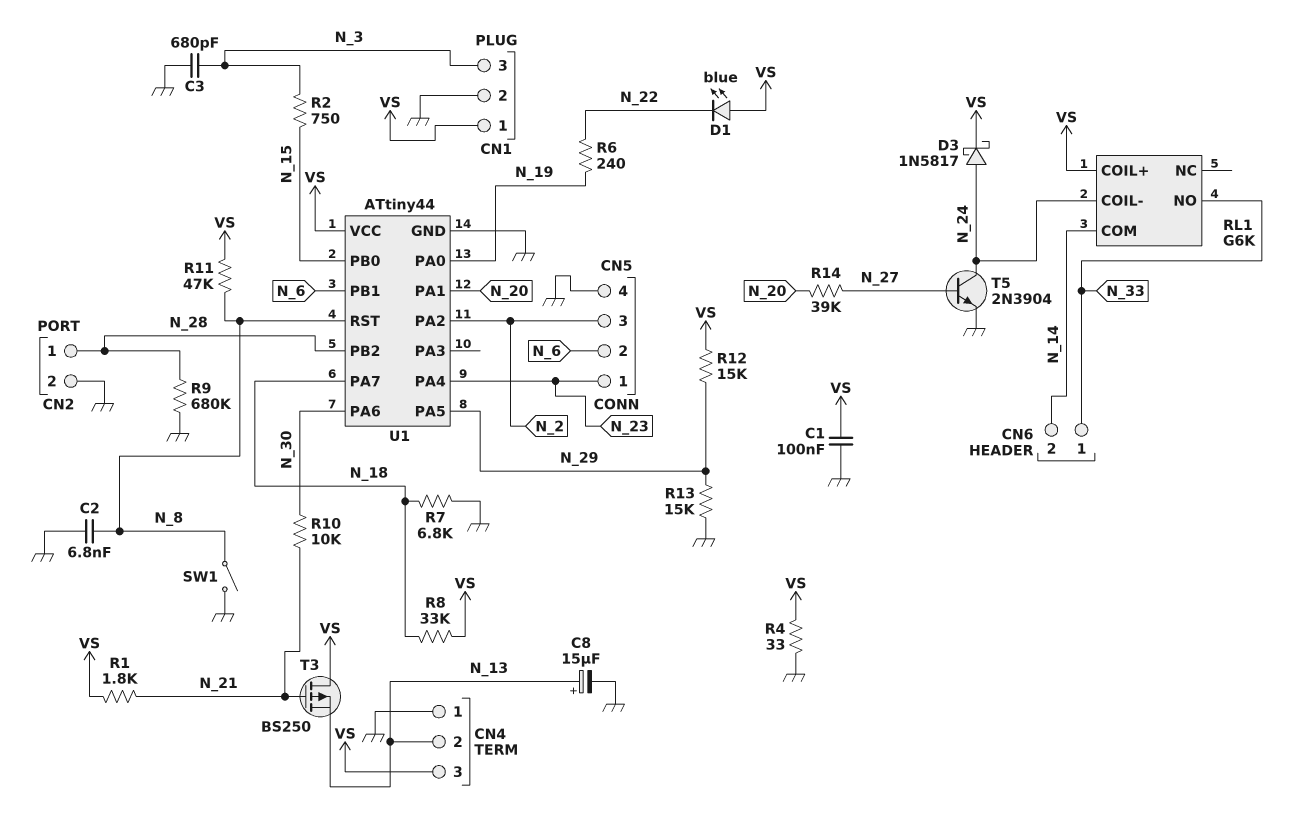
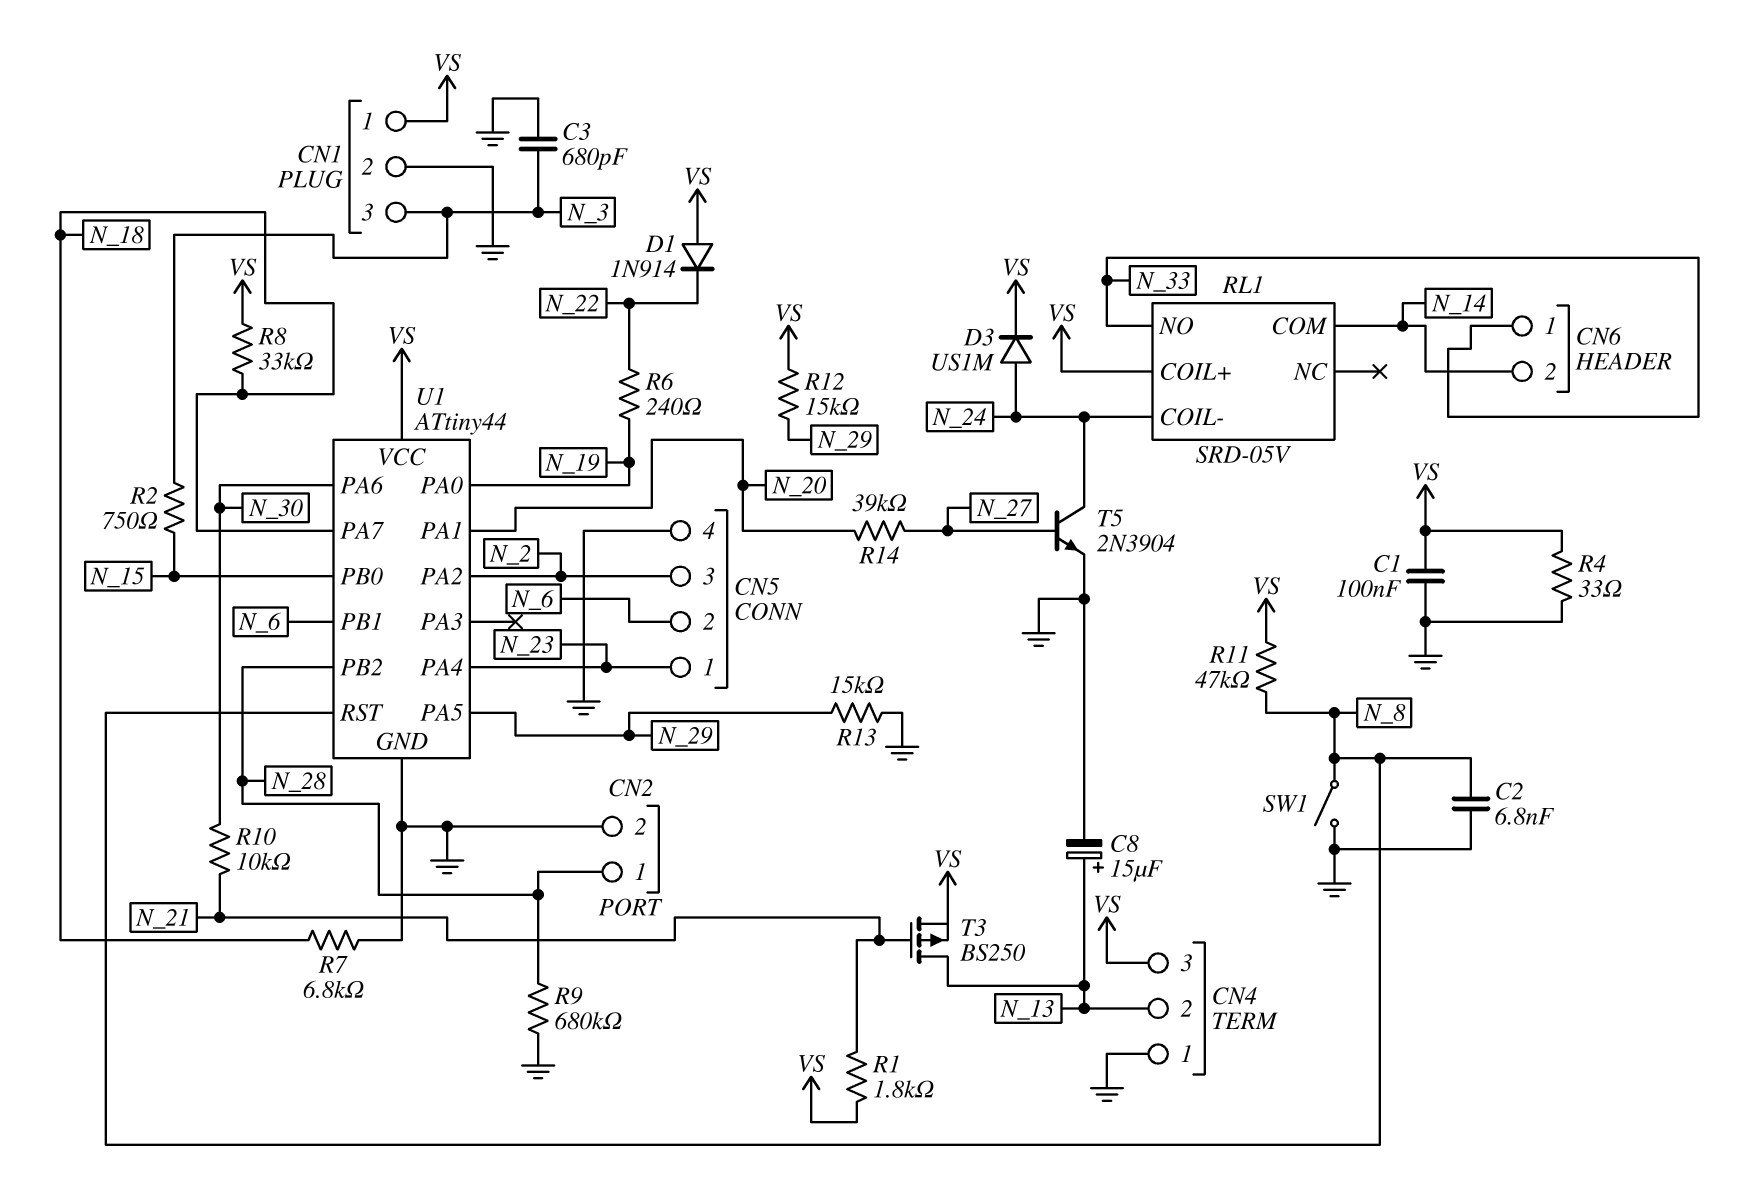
D1: LED blue (A VS, K N_22) -> diode 1N914 (A VS, K N_22)
D3: schottky 1N5817 (A N_24, K VS) -> diode US1M (A N_24, K VS)
RL1: G6K -> SRD-05V
T3: PMOS BS250 (G N_21, D VS, S N_13) -> PMOS BS250 (G N_21, D N_13, S VS)

